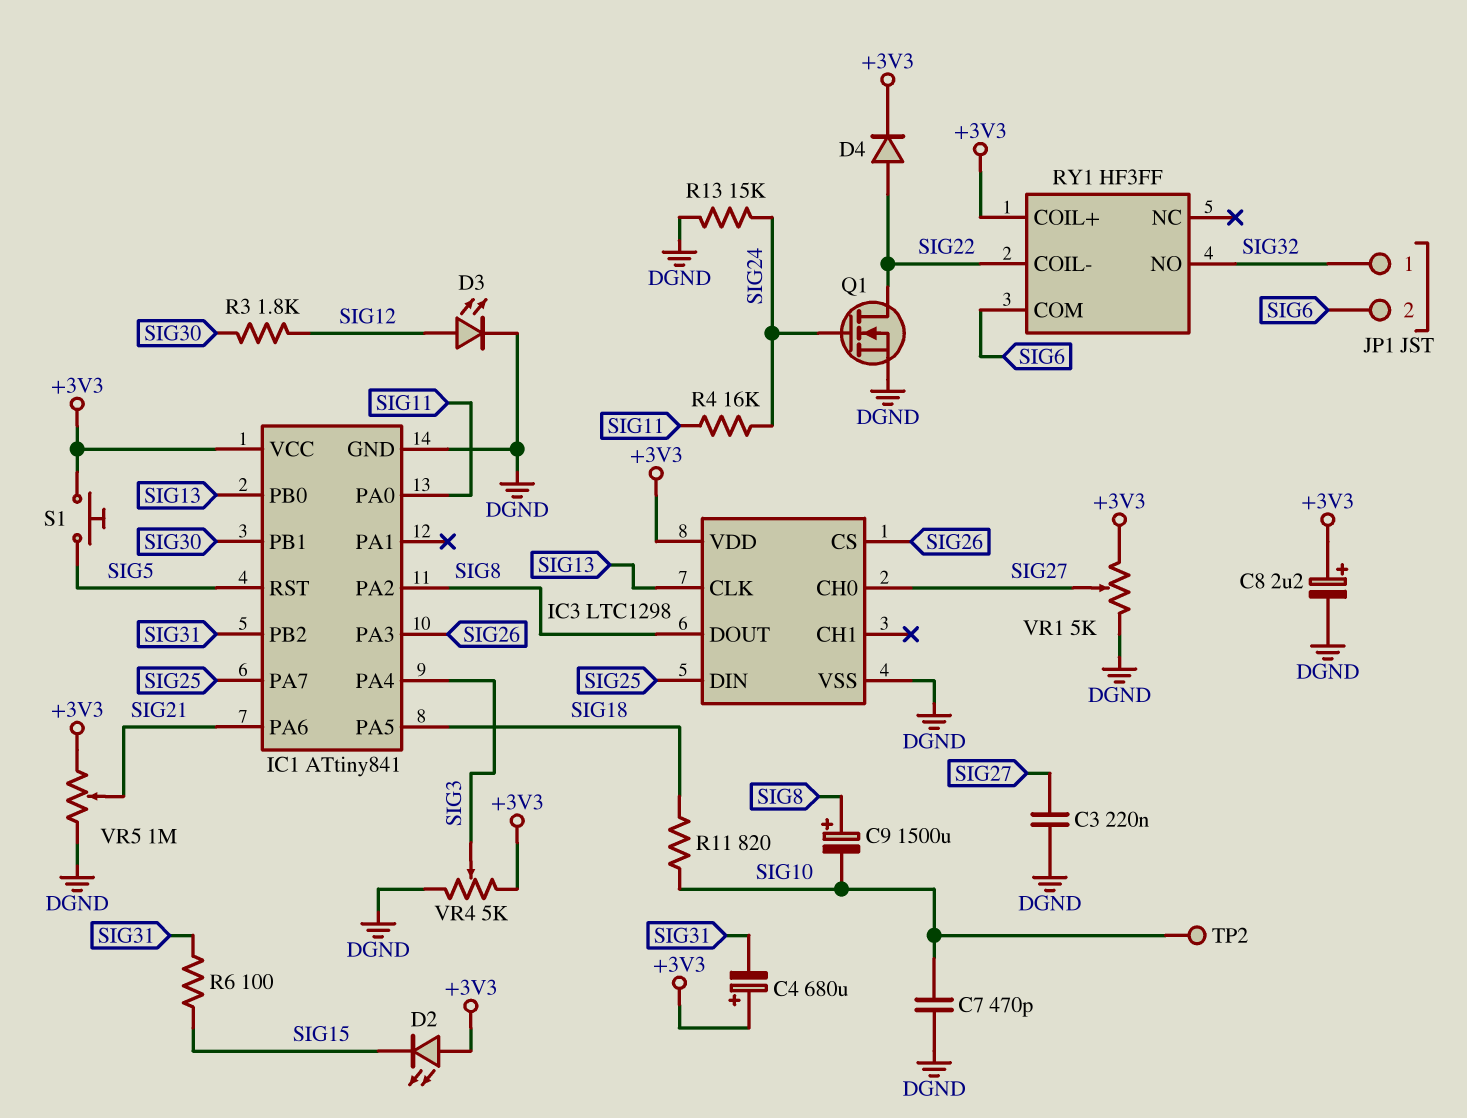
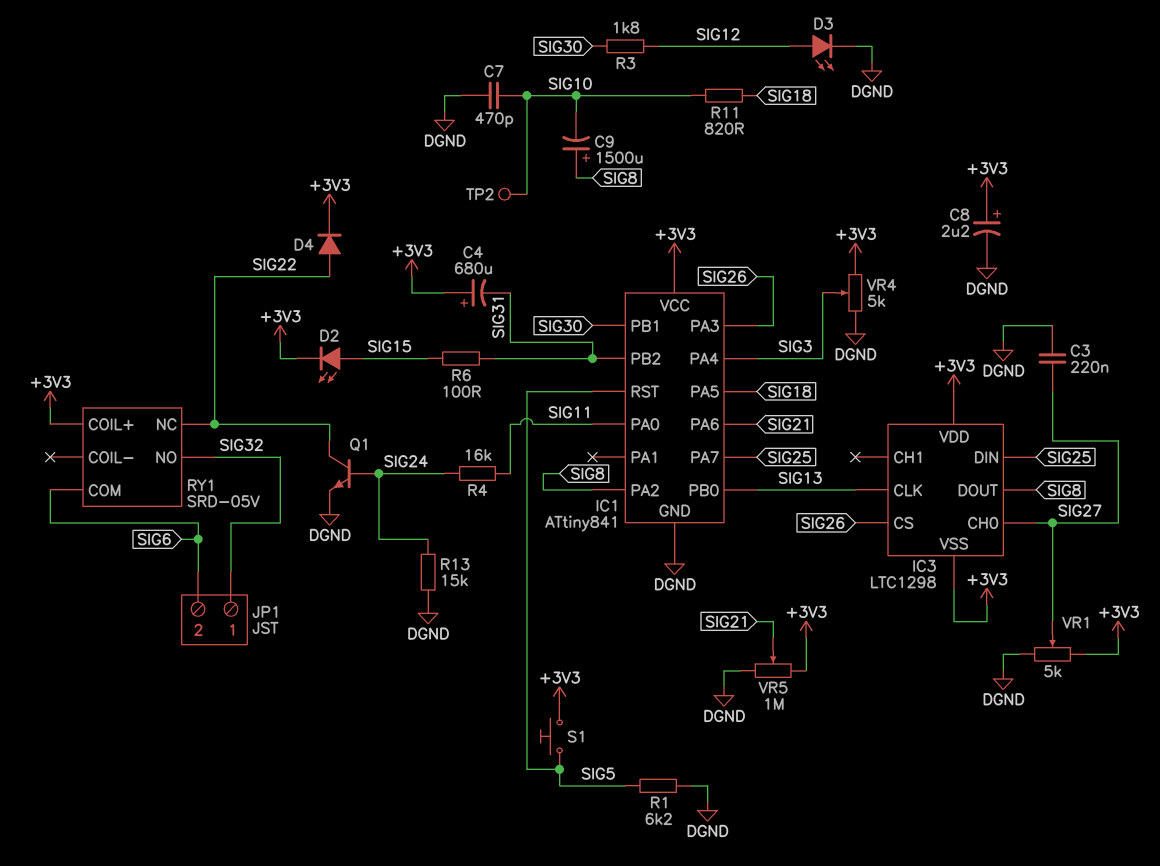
D2: LED (A +3V3, K SIG15) -> LED (A SIG15, K +3V3)
IC3 pin VSS: DGND -> +3V3
Q1: NMOS (G SIG24, D SIG22, S DGND) -> NPN (B SIG24, C SIG22, E DGND)
R1: none -> 6.2k (DGND, SIG5)
RY1: HF3FF -> SRD-05V
RY1 pin COIL-: SIG22 -> none
RY1 pin NC: none -> SIG22

